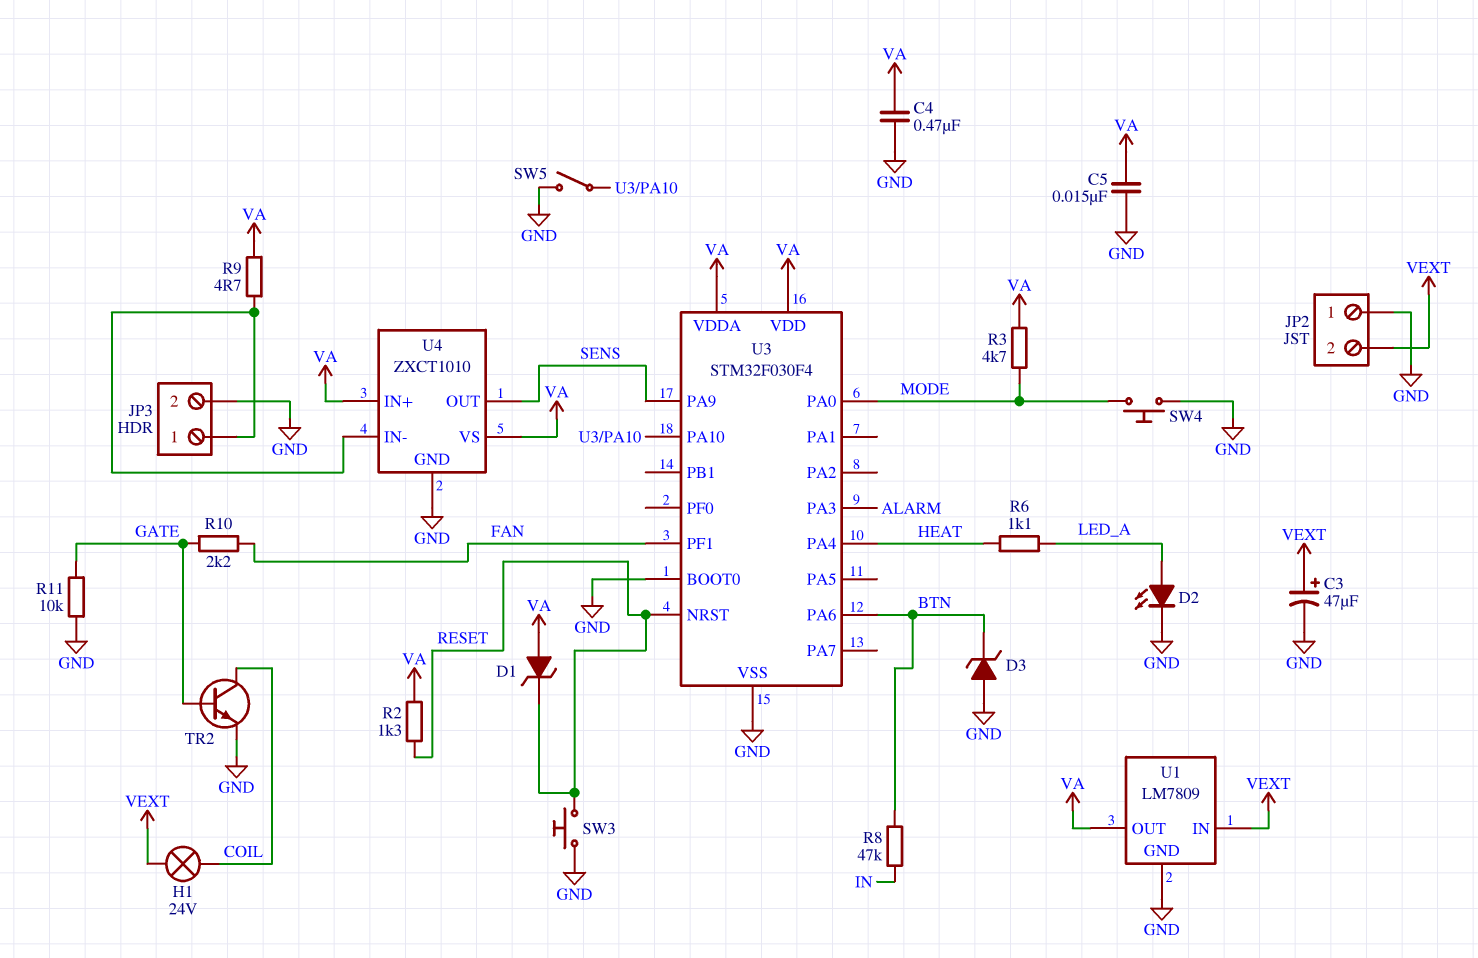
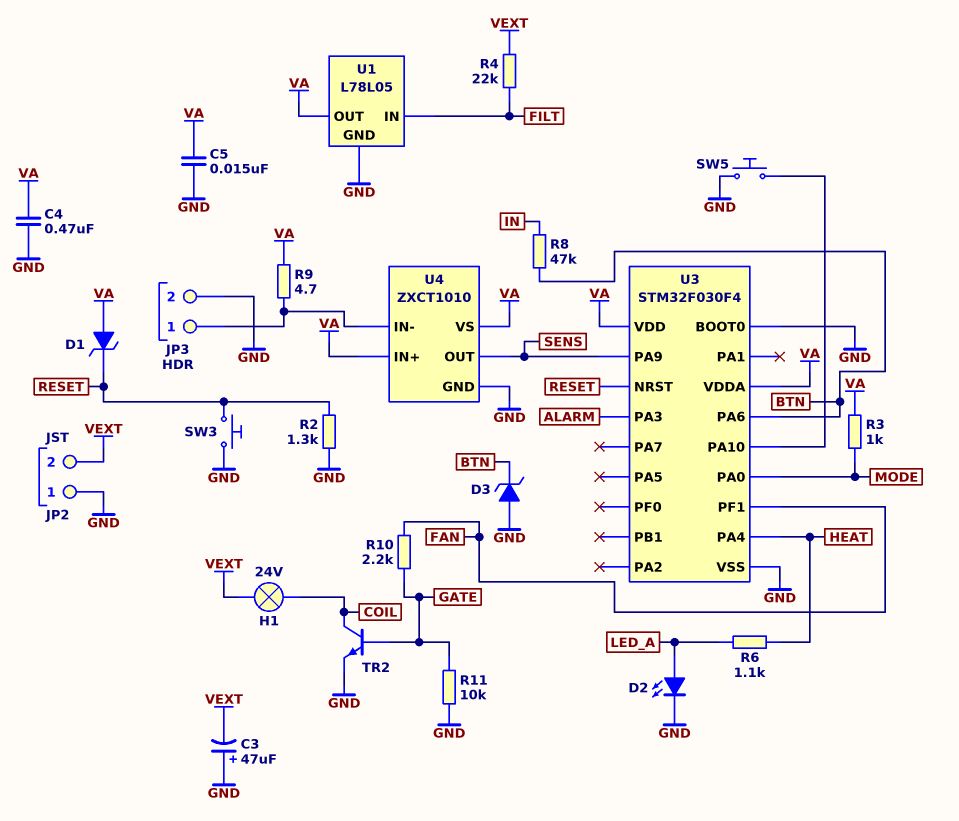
C3: 47uF (plus VEXT, minus GND) -> 47uF (plus GND, minus VEXT)
R2: 1.3k (RESET, VA) -> 1.3k (GND, RESET)
R3: 4.7k (MODE, VA) -> 1k (MODE, VA)
R4: none -> 22k (FILT, VEXT)
SW4: button (GND, MODE) -> none
SW5: switch (GND, U3/PA10) -> button (GND, U3/PA10)
U1: LM7809 -> L78L05
U1 pin IN: VEXT -> FILT

